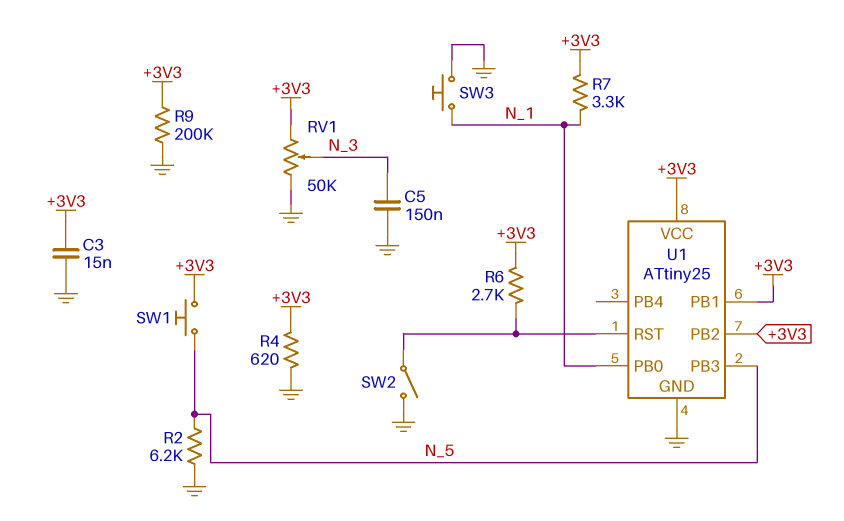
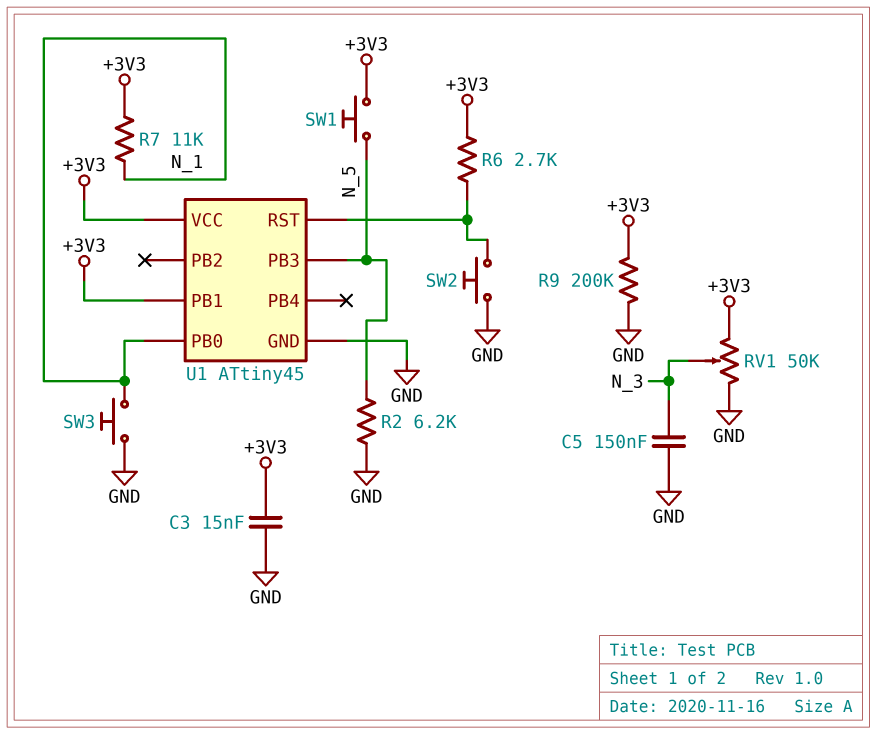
R4: 620 (+3V3, GND) -> none
R7: 3.3k (+3V3, N_1) -> 11k (+3V3, N_1)
SW2: switch (GND, U1/RST) -> button (GND, U1/RST)
U1: ATtiny25 -> ATtiny45
U1 pin PB2: +3V3 -> none

